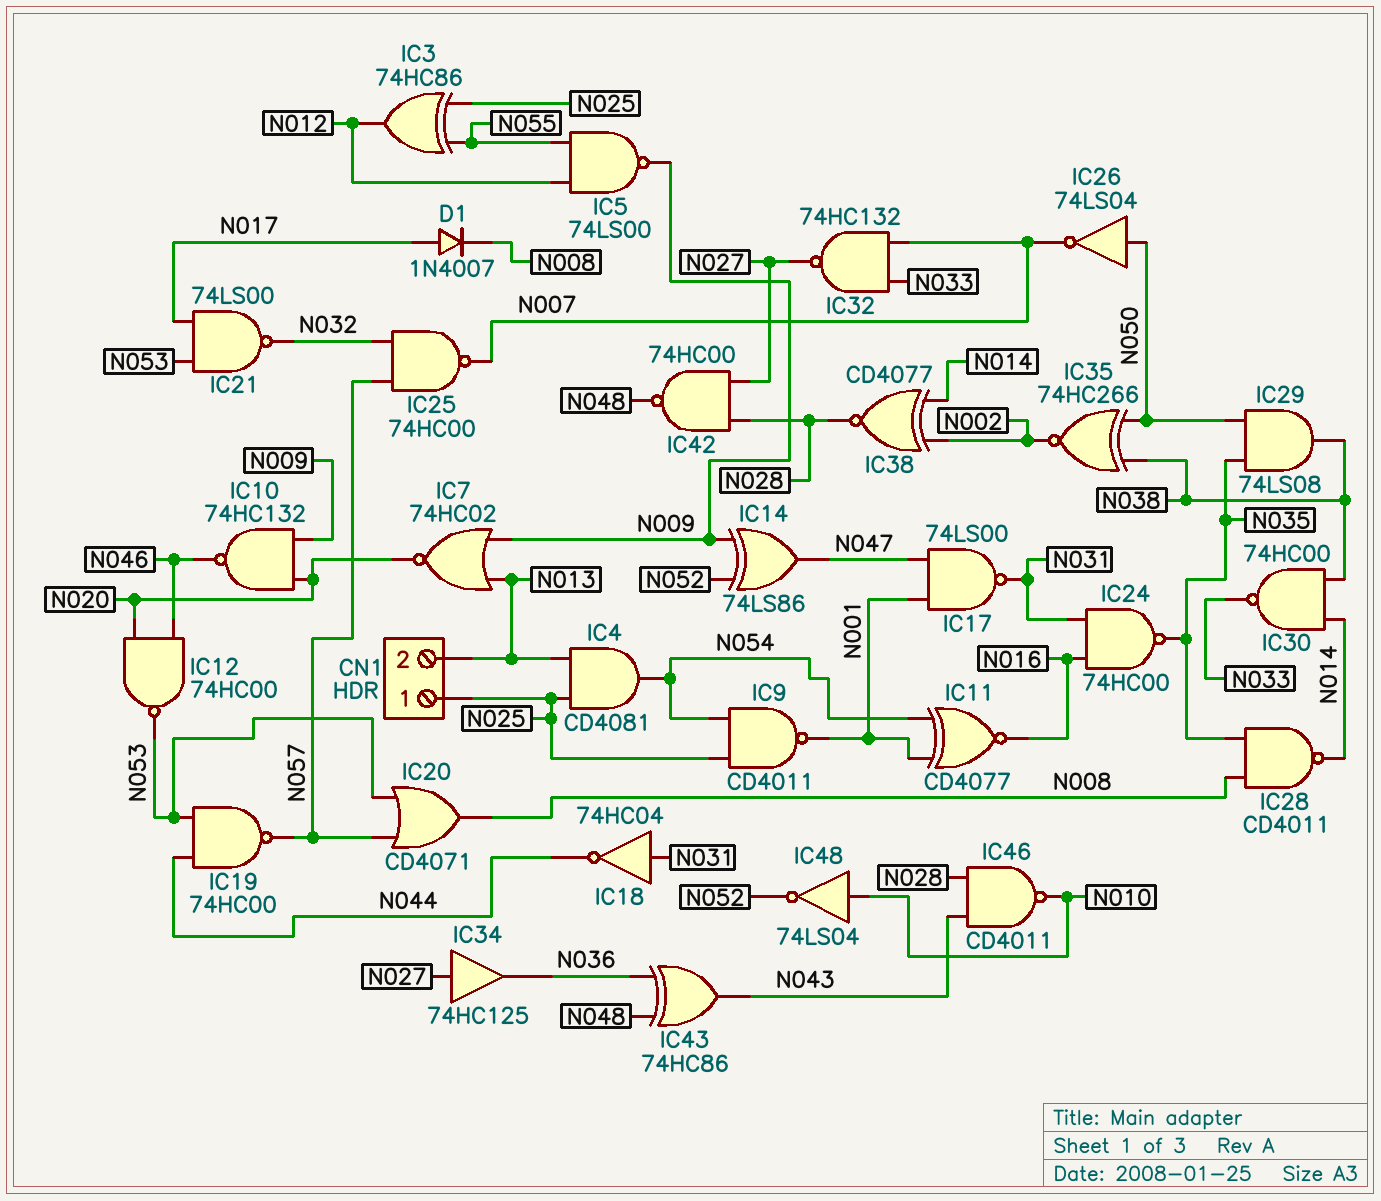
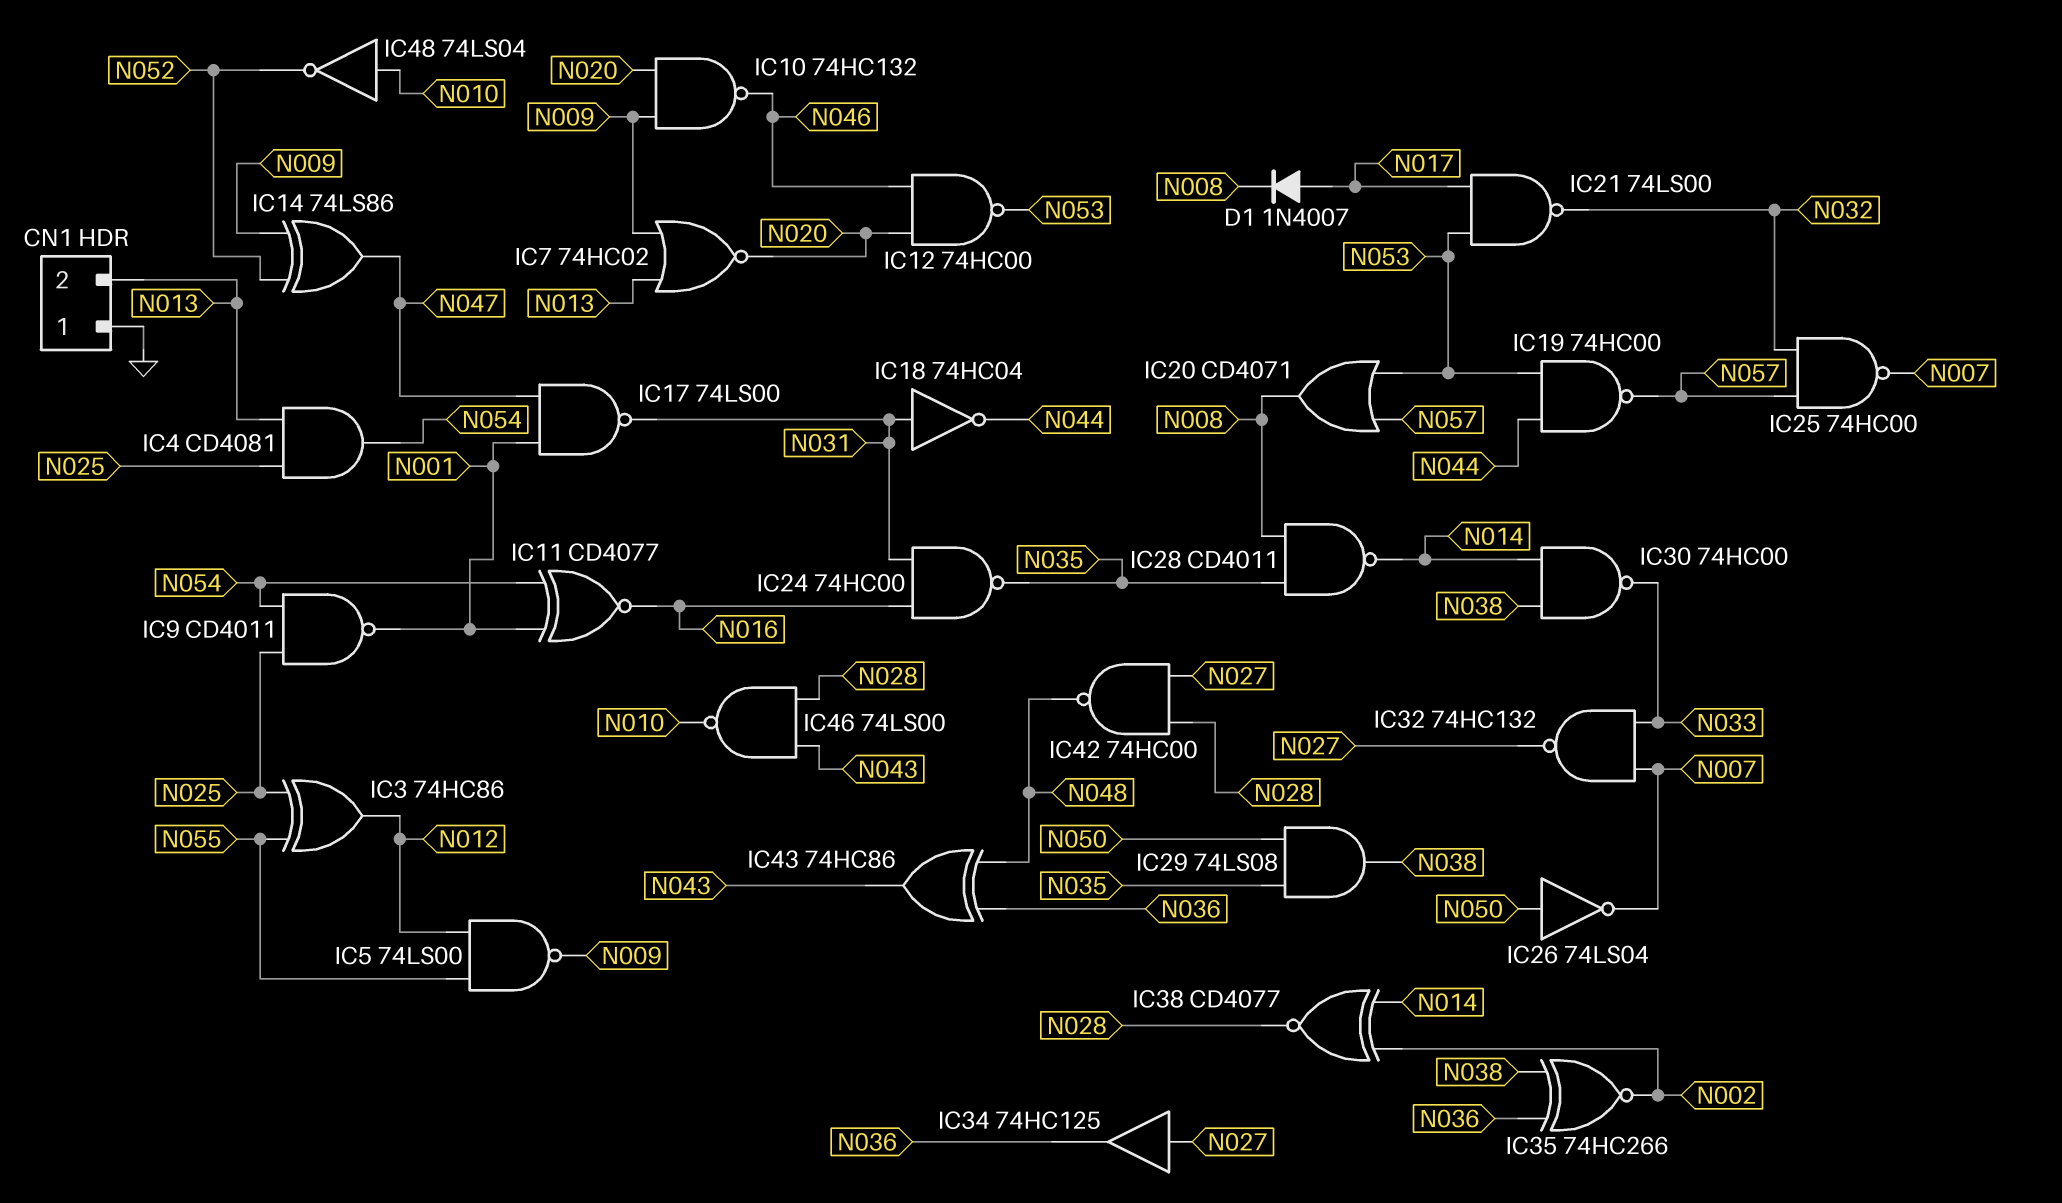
CN1 pin 1: N025 -> GND
IC35: XNOR 74HC266 (in N038, in N050, out N002) -> XNOR 74HC266 (in N036, in N038, out N002)
IC46: NAND CD4011 (in N028, in N043, out N010) -> NAND 74LS00 (in N028, in N043, out N010)

